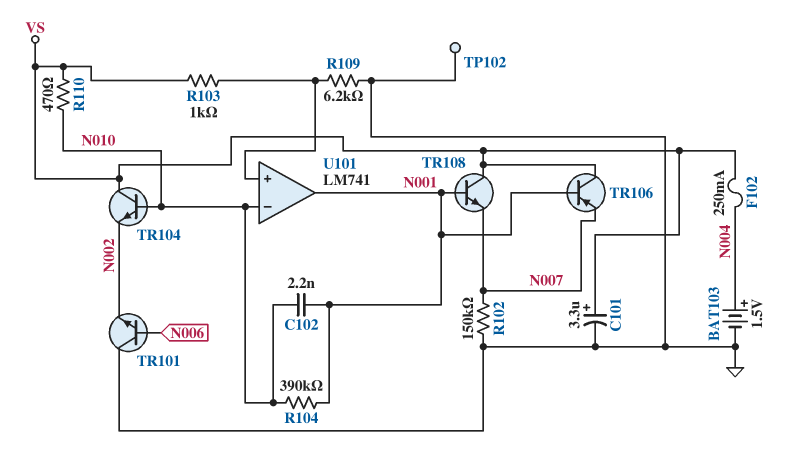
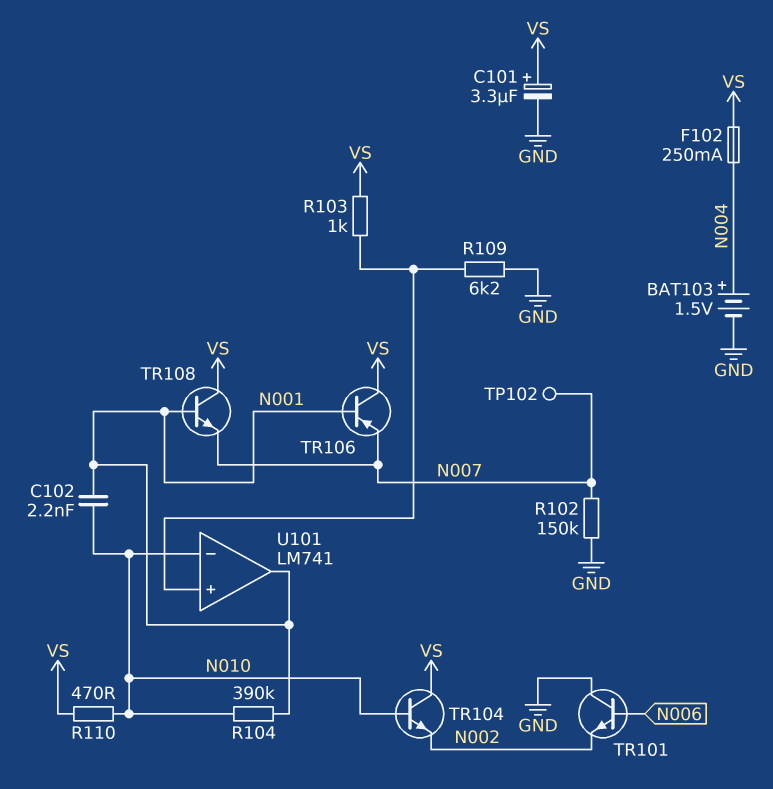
TP102: test point (GND) -> test point (N007)

